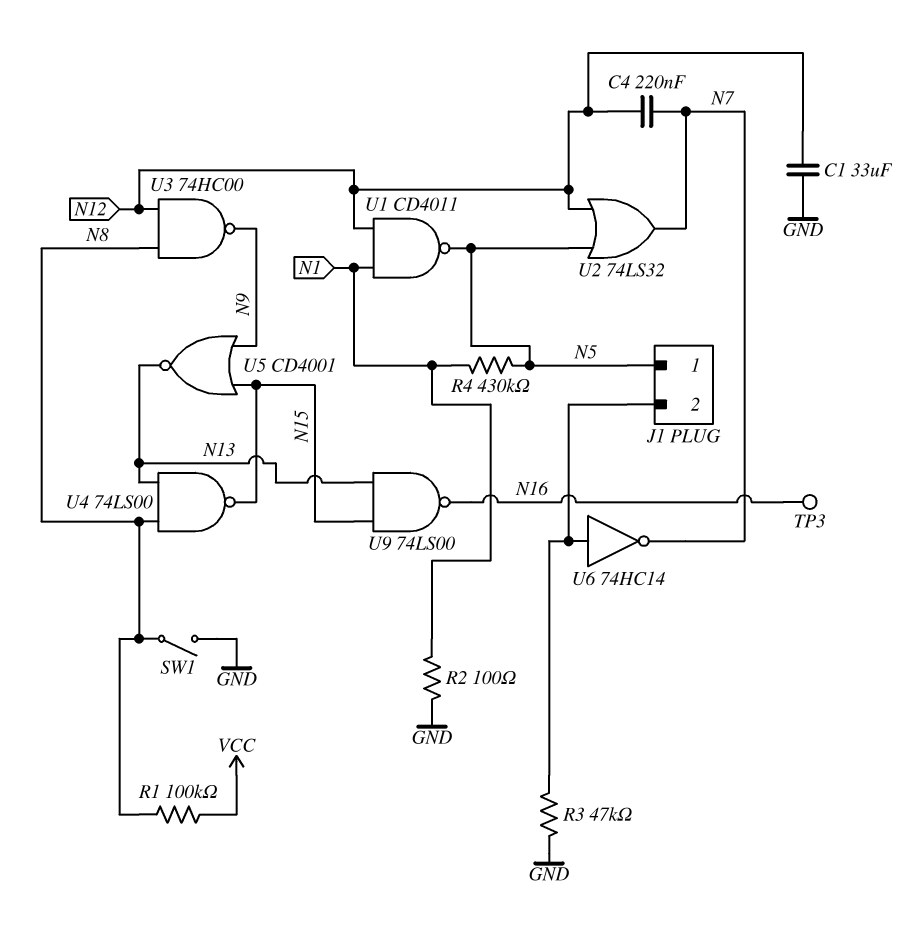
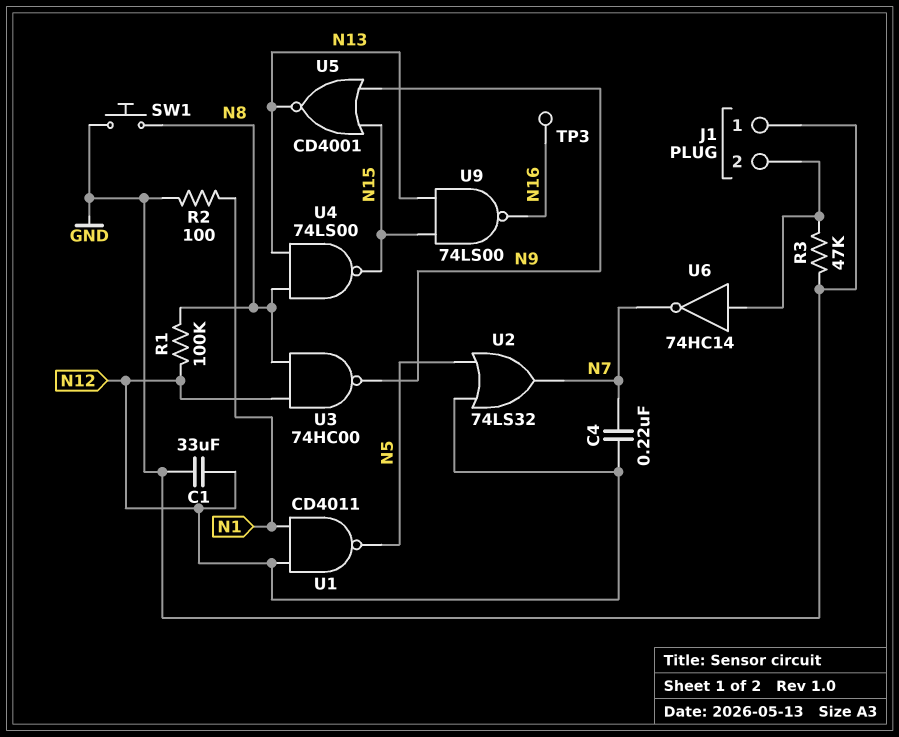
J1 pin 1: N5 -> GND
R1: 100k (N8, VCC) -> 100k (N8, N12)
R4: 430k (N1, N5) -> none
SW1: switch (GND, N8) -> button (GND, N8)

